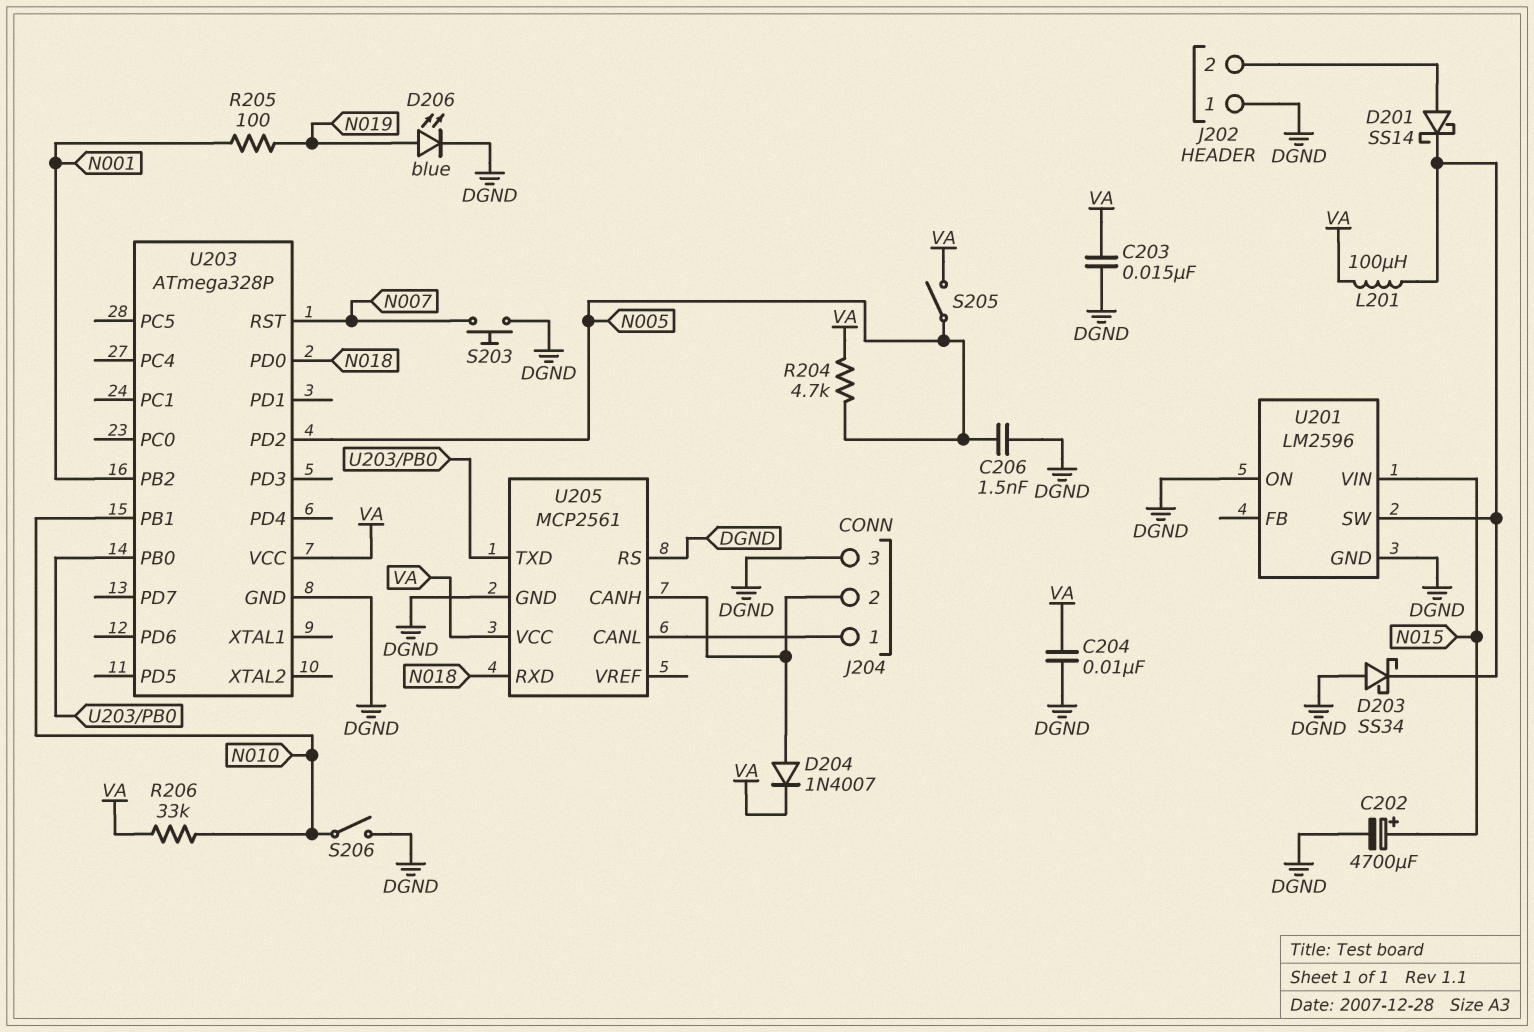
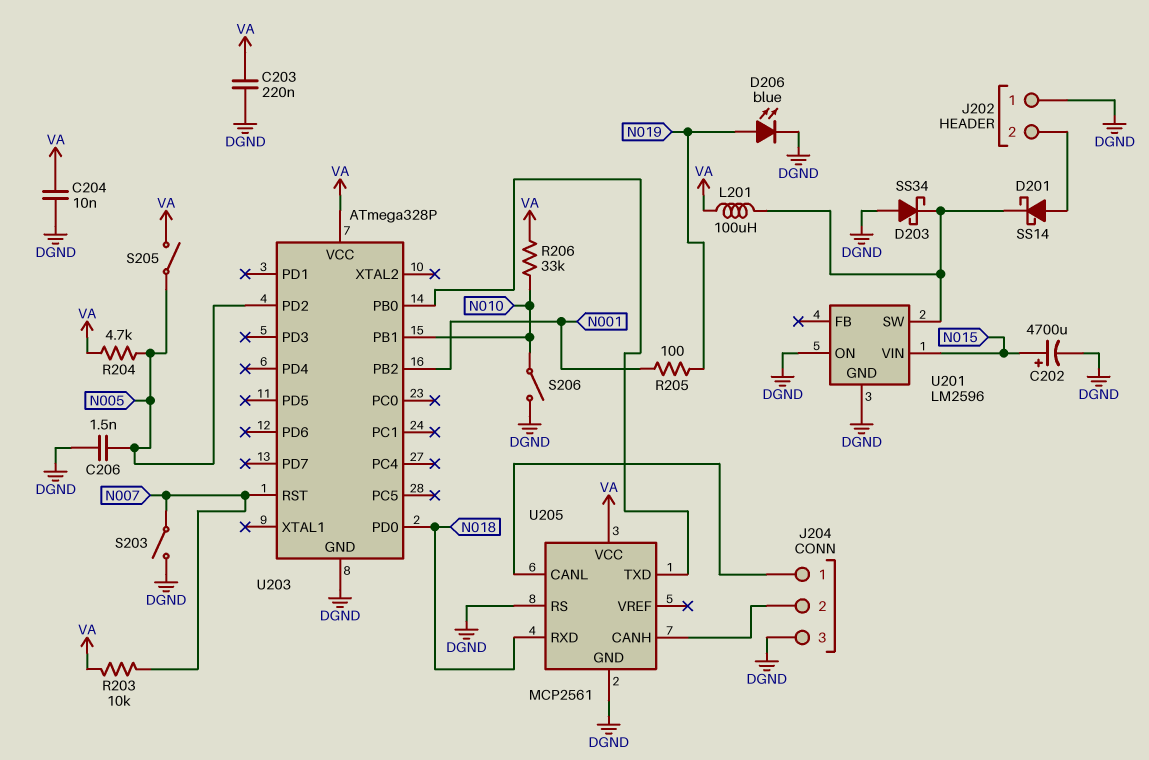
C203: 15nF (DGND, VA) -> 220nF (DGND, VA)
D204: diode 1N4007 (A J204/2, K VA) -> none
R203: none -> 10k (N007, VA)
S203: button (DGND, N007) -> switch (DGND, N007)

